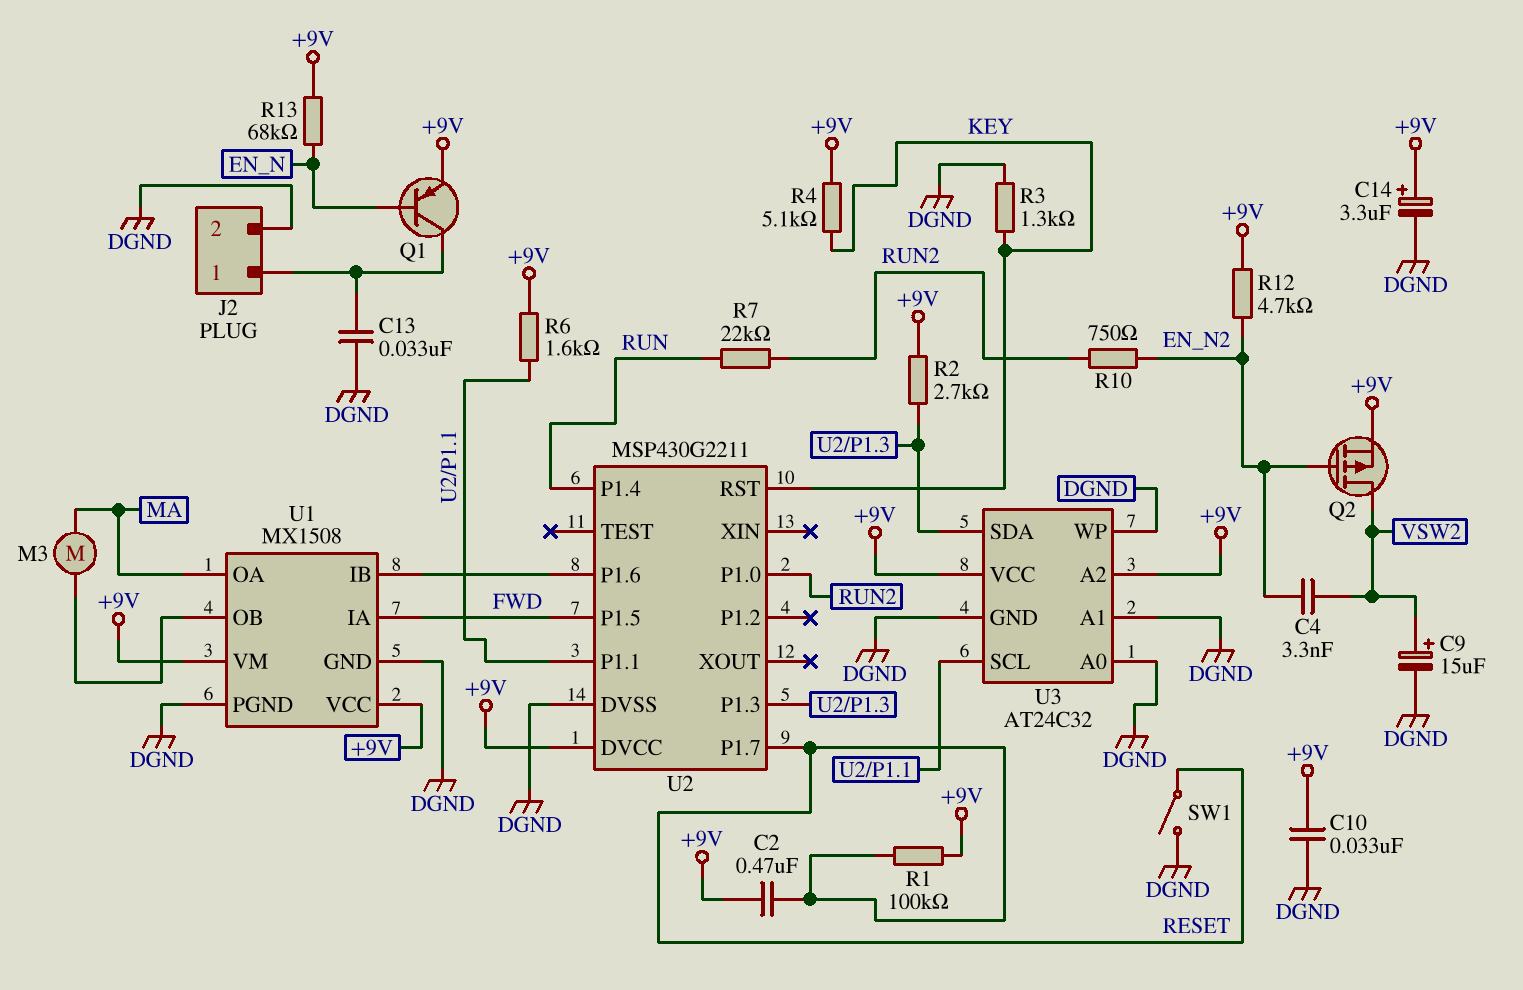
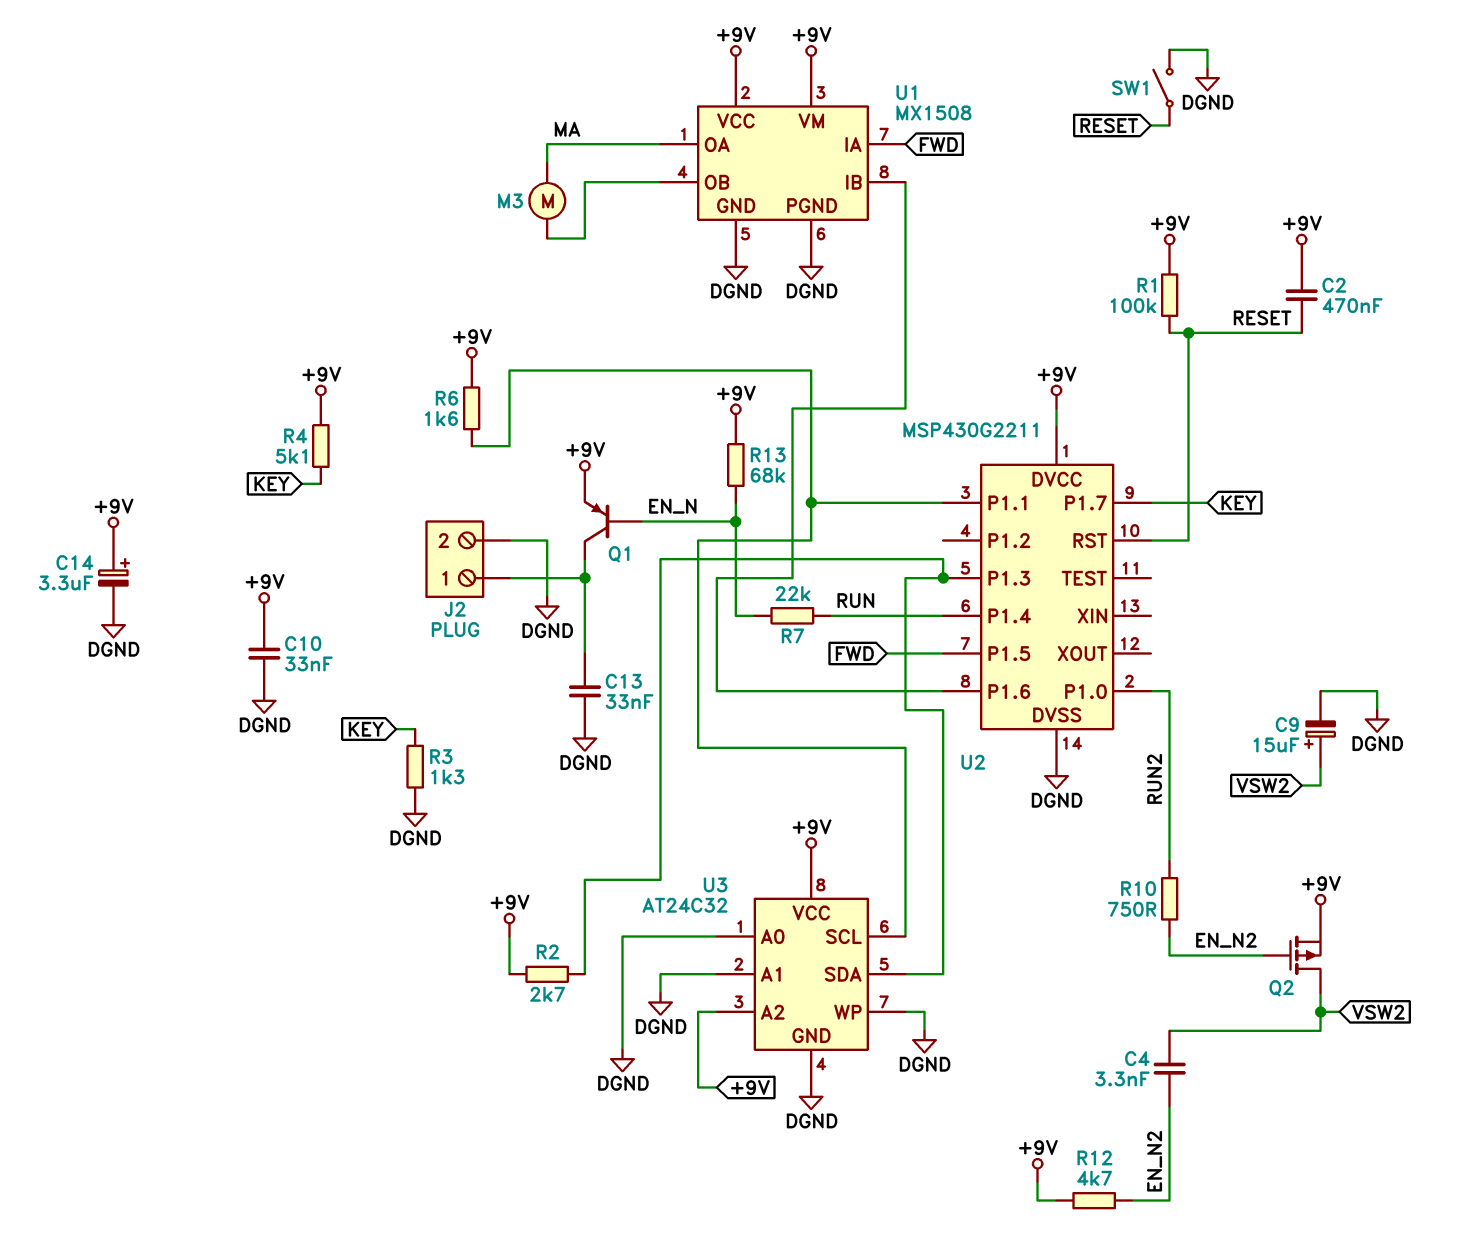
R7: 22k (RUN, RUN2) -> 22k (EN_N, RUN)
U2 pin P1.7: RESET -> KEY
U2 pin RST: KEY -> RESET

